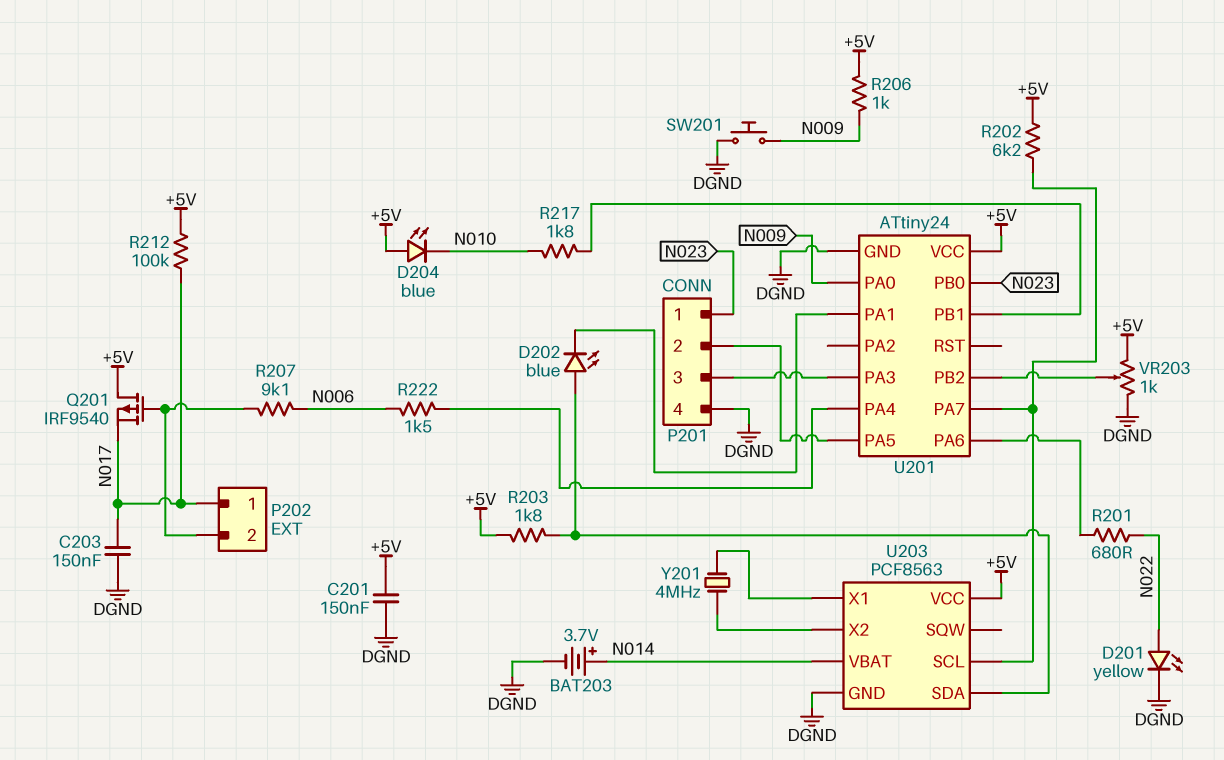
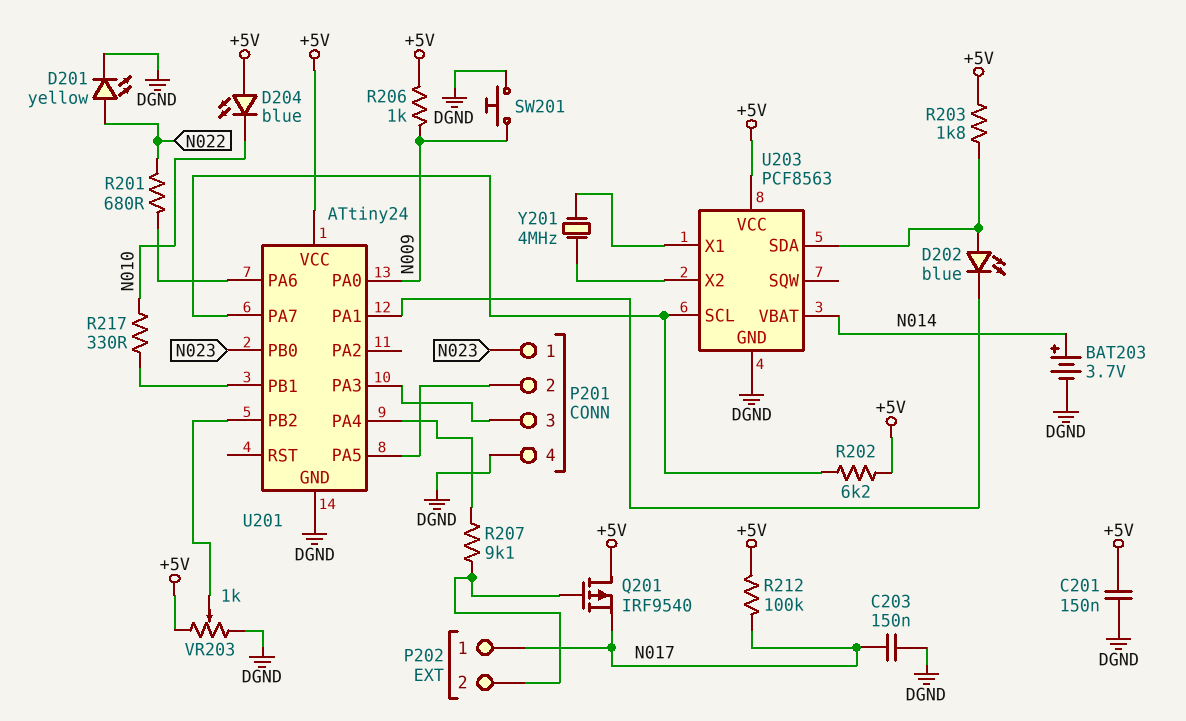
R207: 9.1k (N006, P202/2) -> 9.1k (P202/2, U201/PA4)
R217: 1.8k (N010, U201/PB1) -> 330 (N010, U201/PB1)
R222: 1.5k (N006, U201/PA4) -> none

